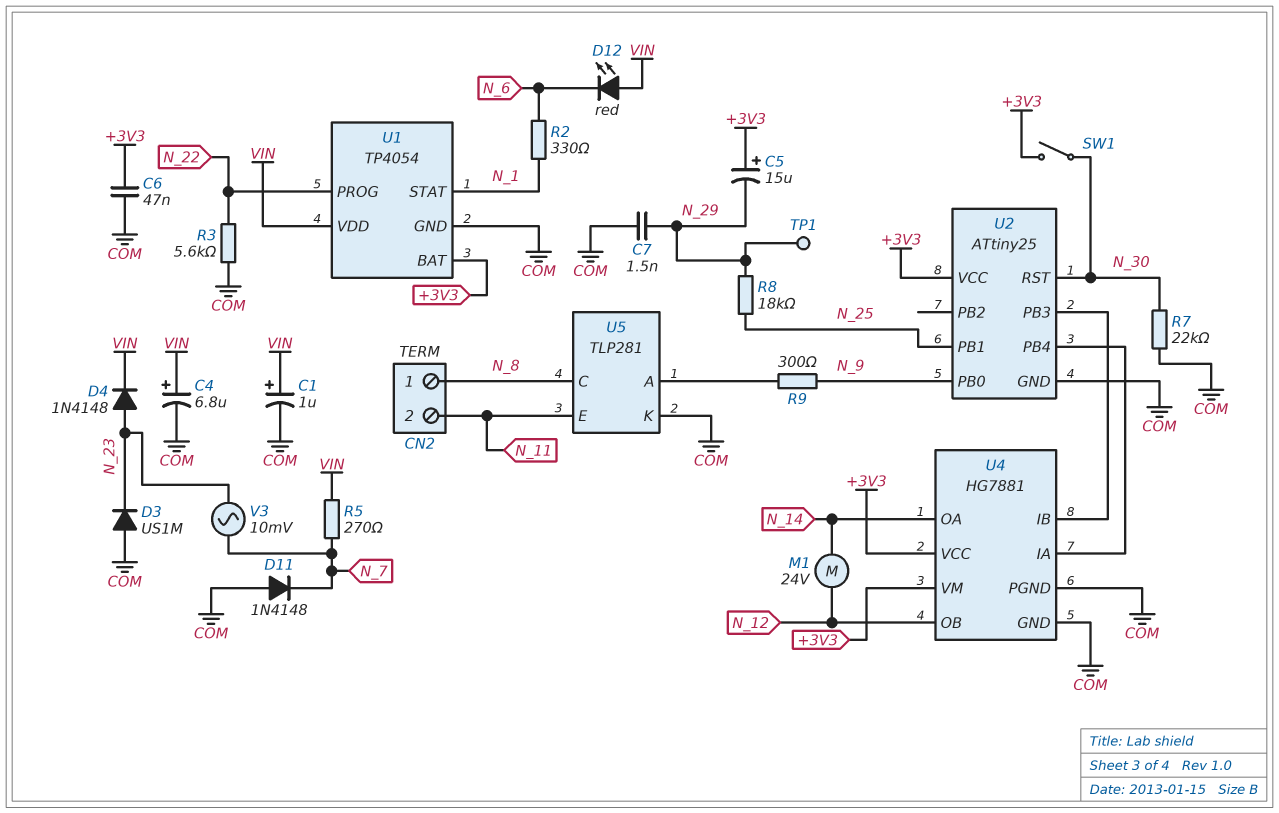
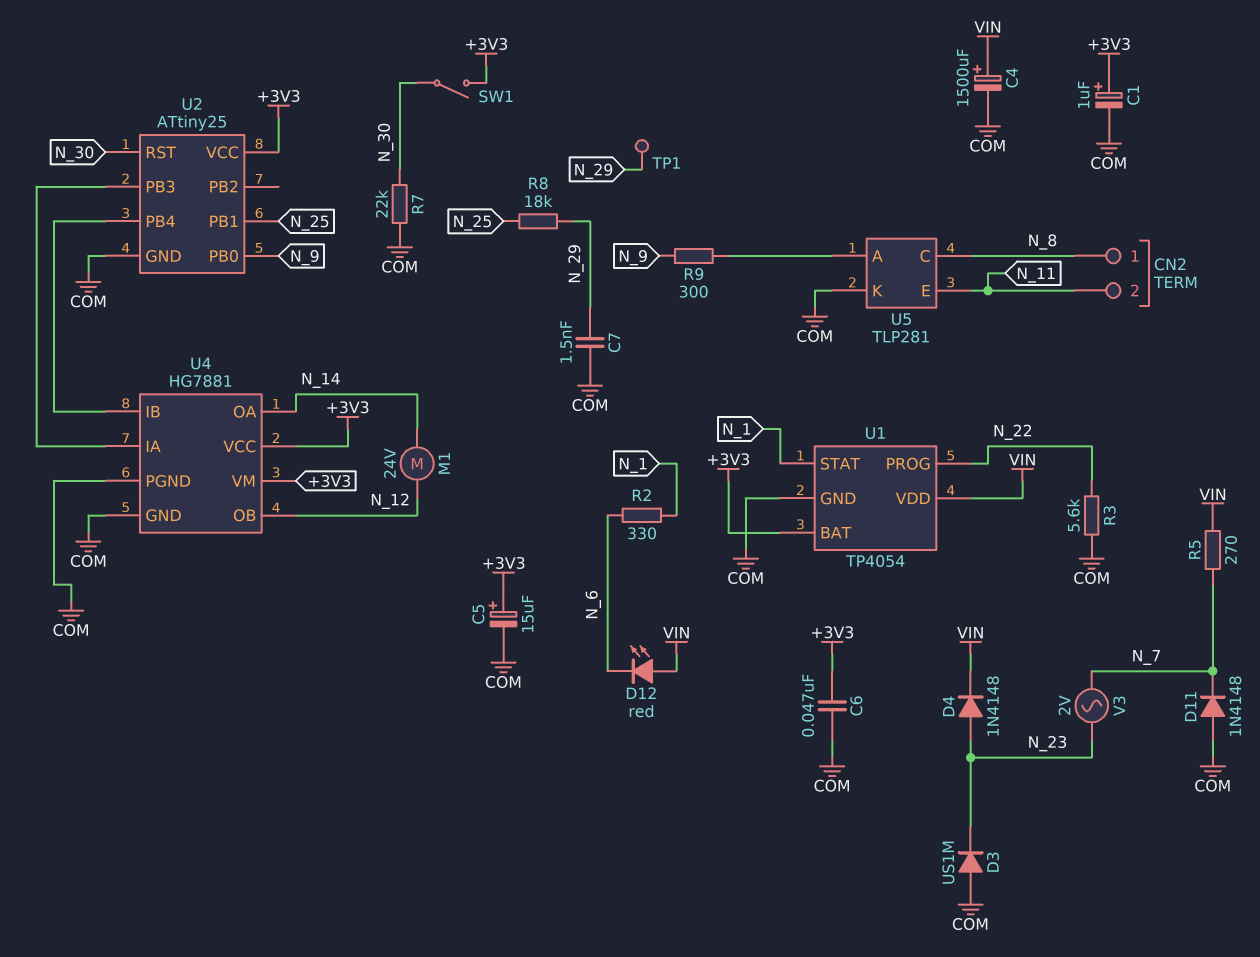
C1: 1uF (plus VIN, minus COM) -> 1uF (plus +3V3, minus COM)
C4: 6.8uF (plus VIN, minus COM) -> 1500uF (plus VIN, minus COM)
C5: 15uF (plus +3V3, minus N_29) -> 15uF (plus +3V3, minus COM)
U4 pin IA: U2/PB4 -> U2/PB3
U4 pin IB: U2/PB3 -> U2/PB4
V3: AC 10mV (N_7, N_23) -> AC 2V (N_7, N_23)

